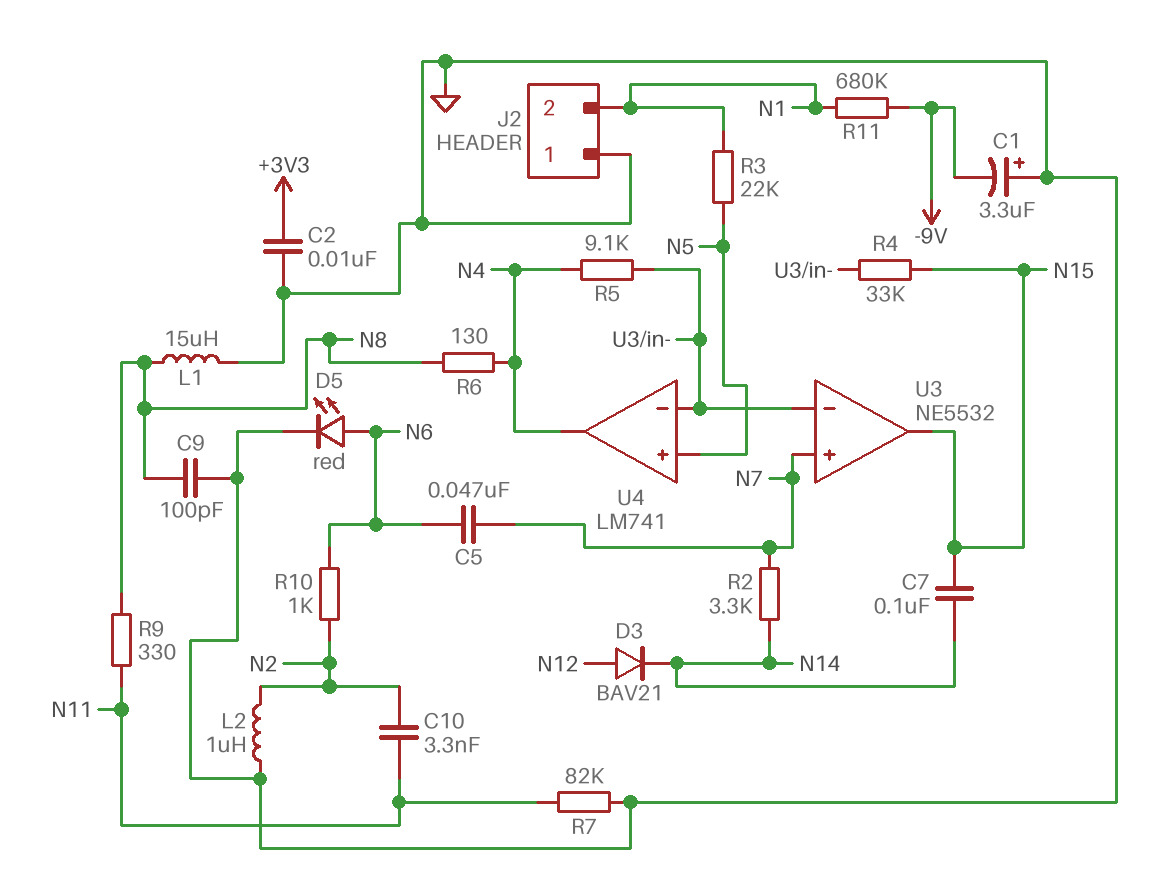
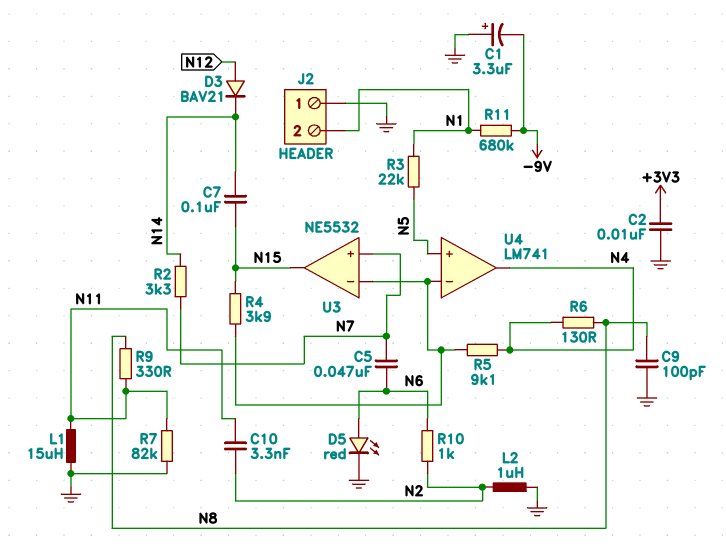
L1: 15uH (GND, N8) -> 15uH (GND, N11)
R4: 33k (N15, U3/in-) -> 3.9k (N15, U3/in-)

